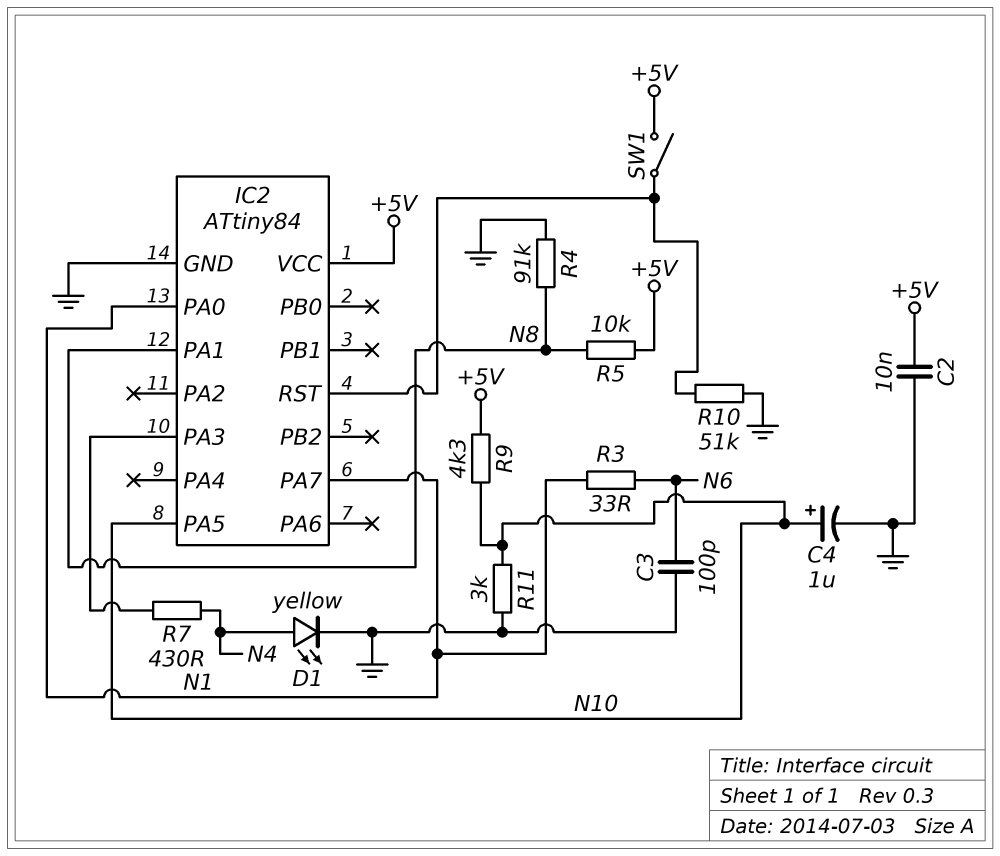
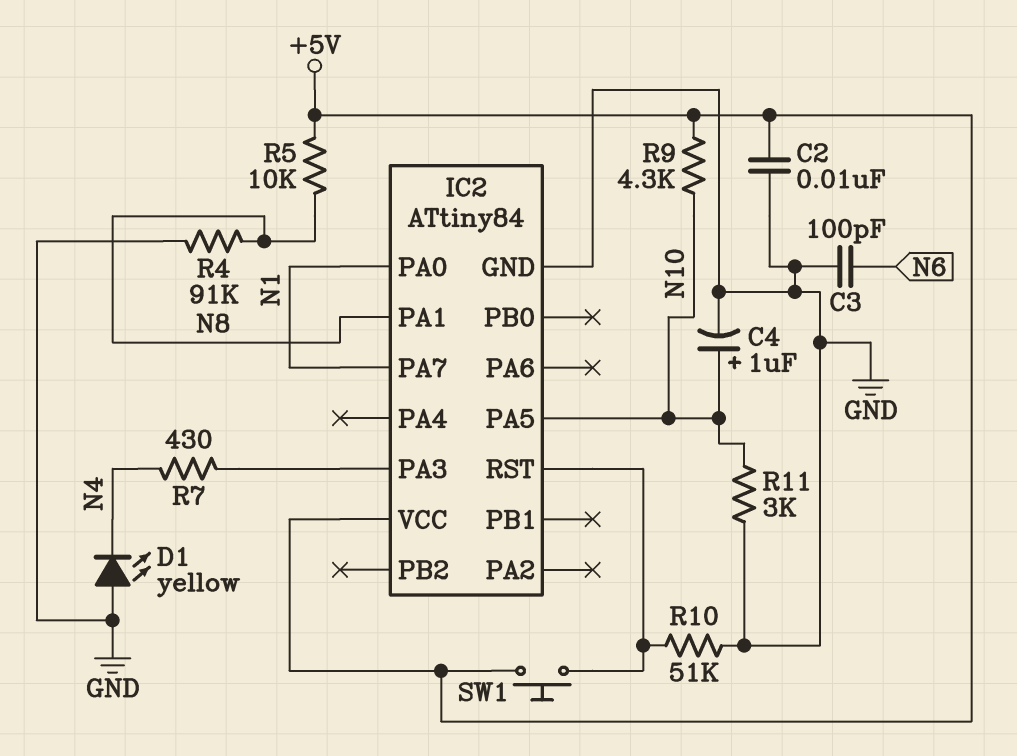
D1: LED yellow (A N4, K GND) -> LED yellow (A GND, K N4)
R3: 33 (N1, N6) -> none
SW1: switch (+5V, IC2/RST) -> button (+5V, IC2/RST)

